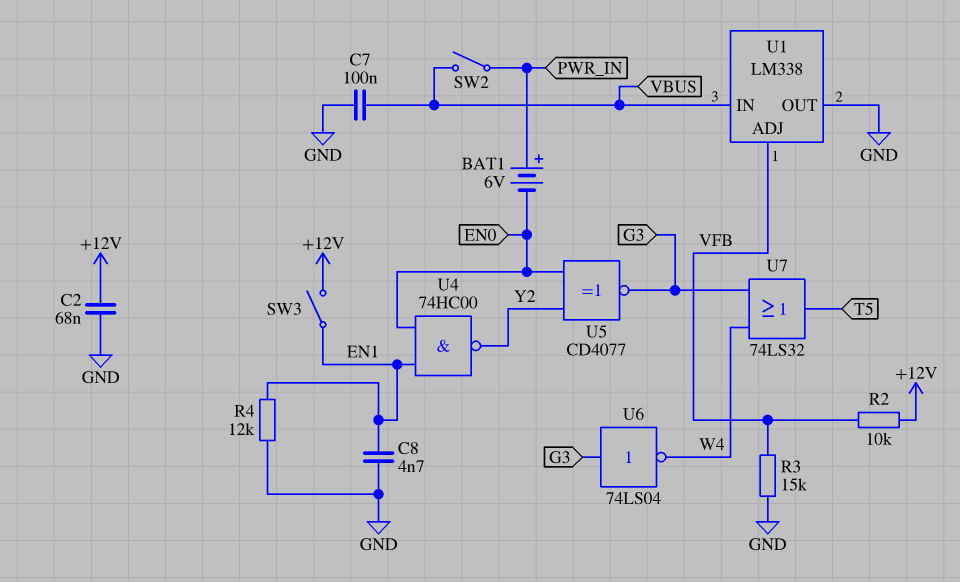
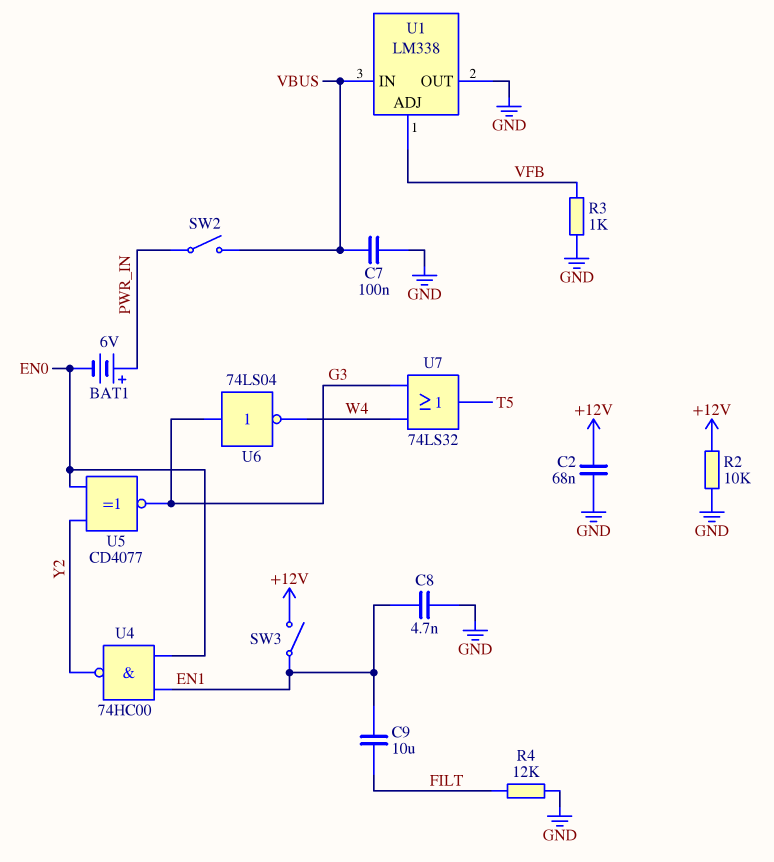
C9: none -> 10uF (EN1, FILT)
R2: 10k (+12V, VFB) -> 10k (+12V, GND)
R3: 15k (GND, VFB) -> 1k (GND, VFB)
R4: 12k (EN1, GND) -> 12k (FILT, GND)

